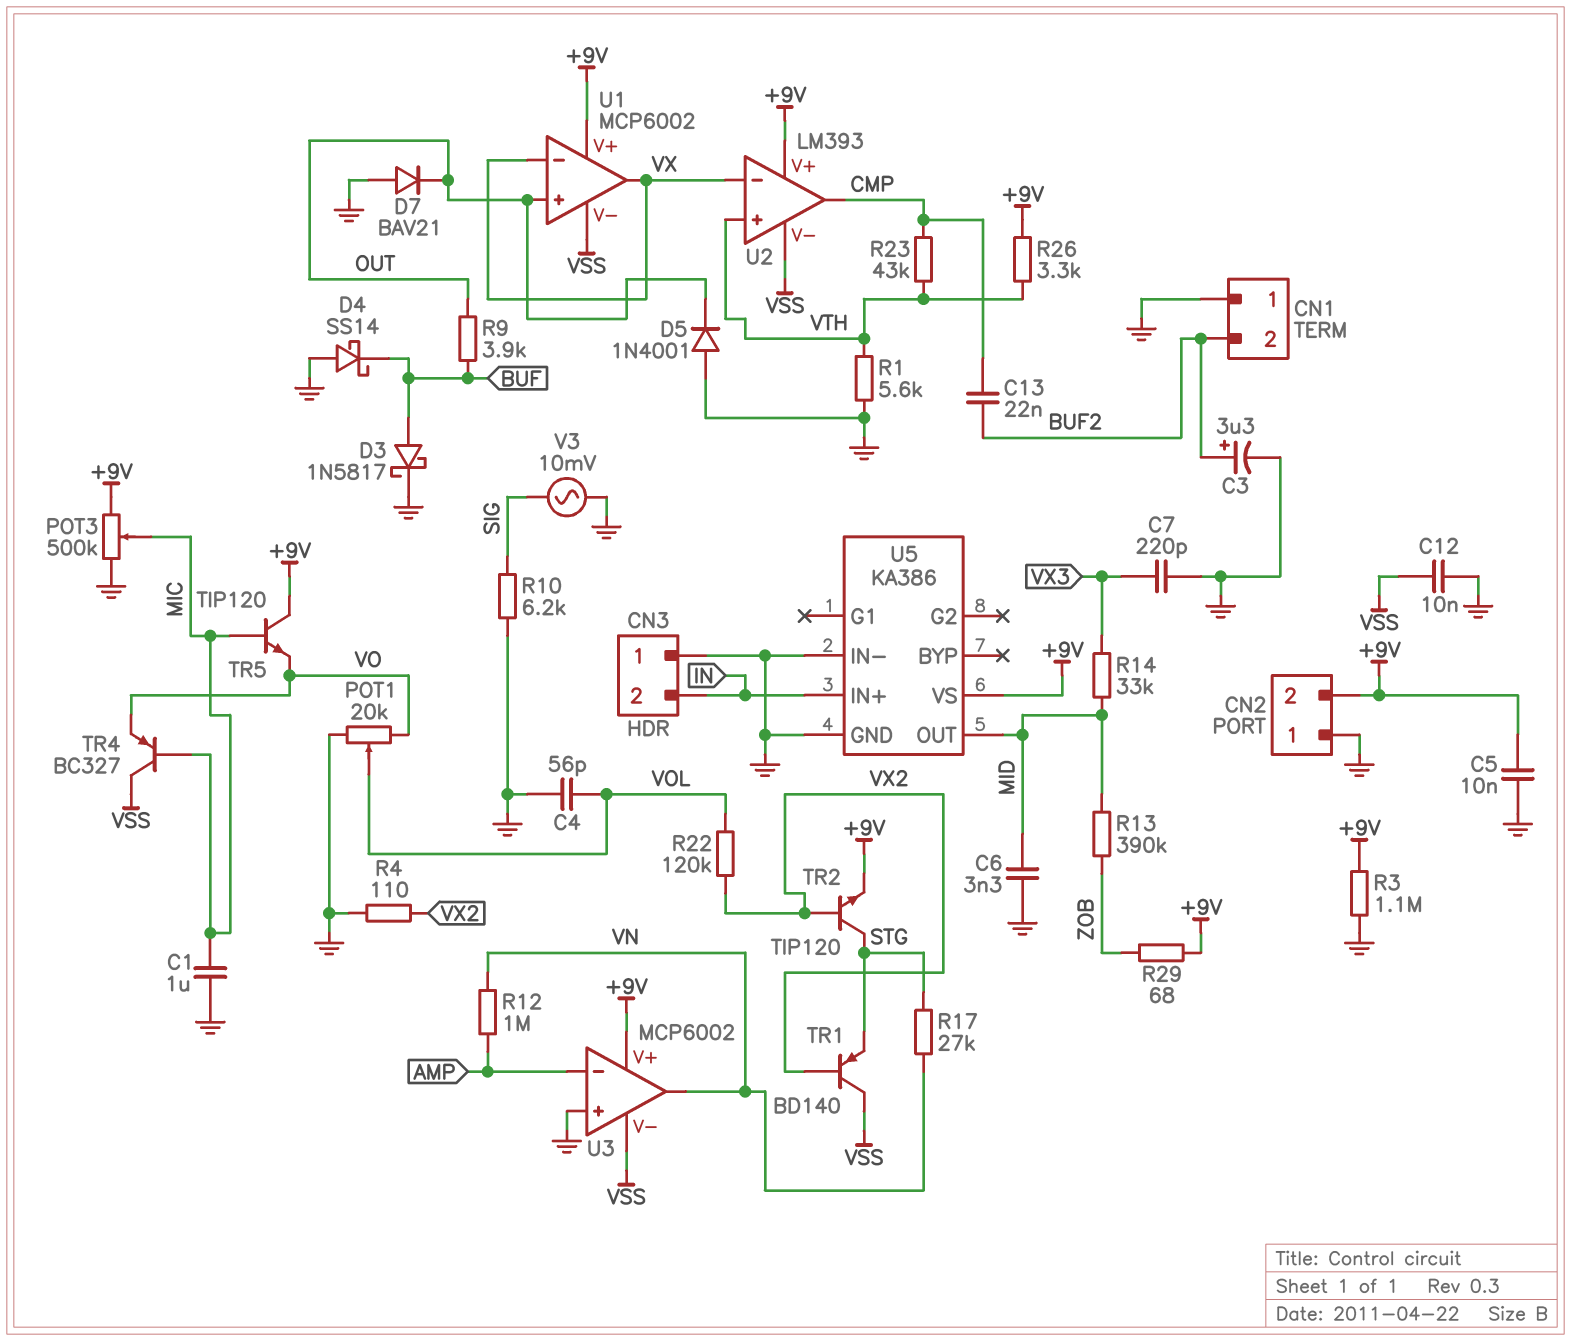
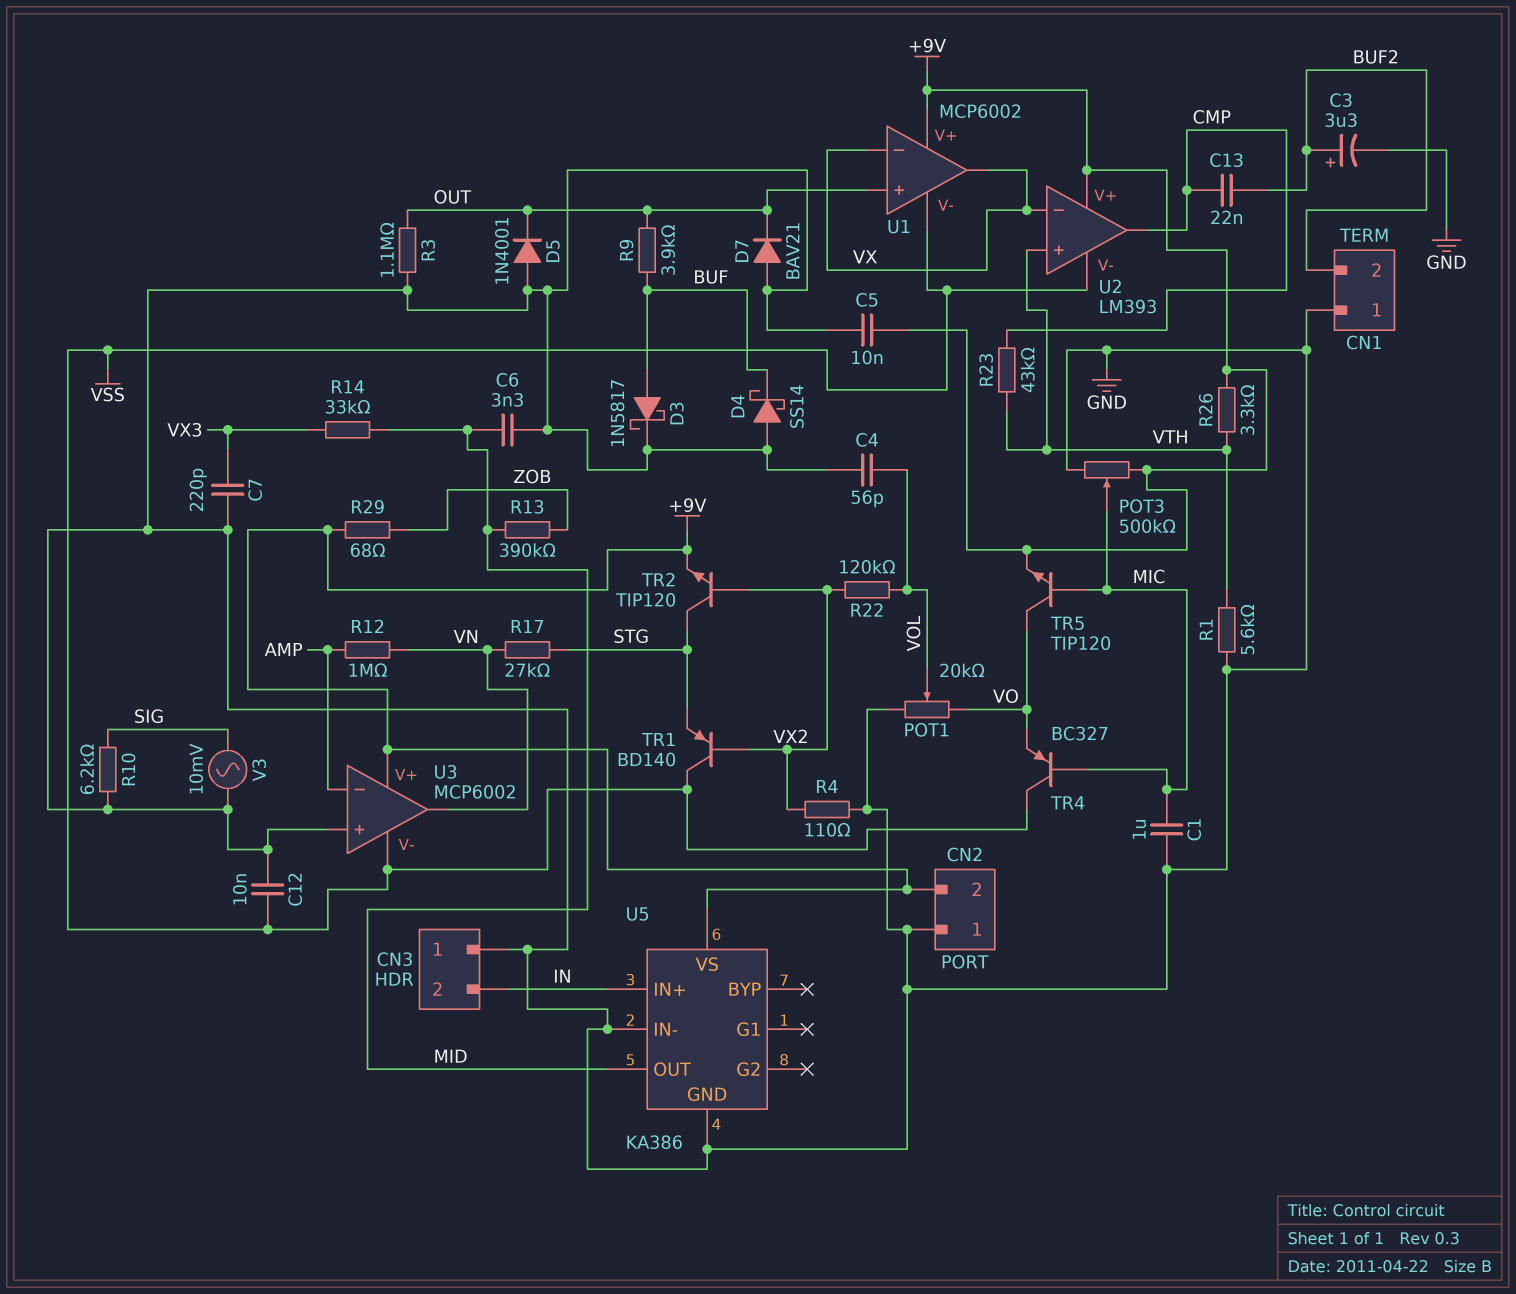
R3: 1.1M (+9V, GND) -> 1.1M (GND, OUT)
TR5: NPN TIP120 (B MIC, C +9V, E VO) -> NPN TIP120 (B MIC, C VO, E +9V)

